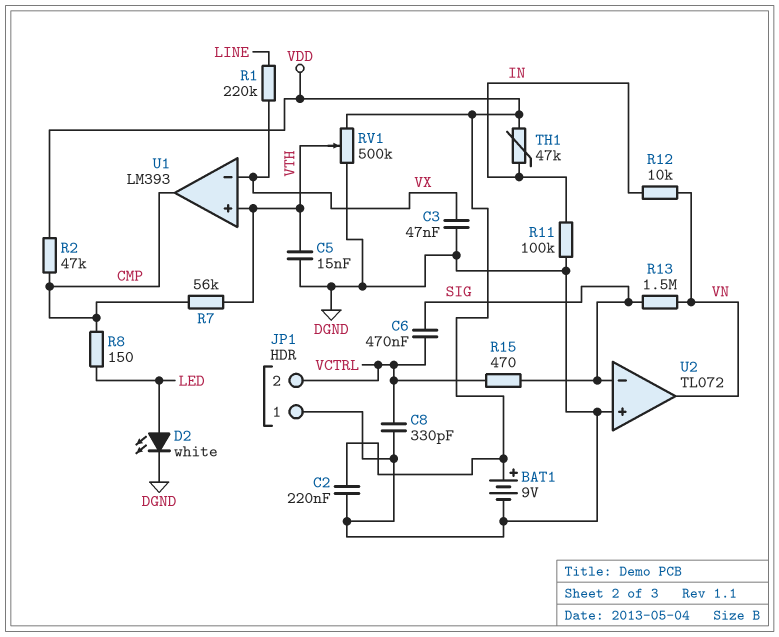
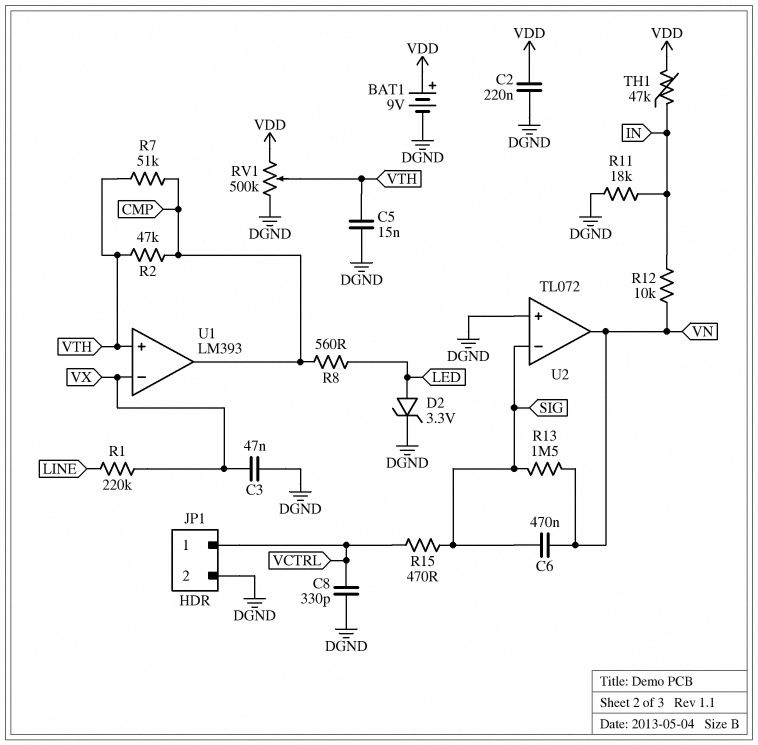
C6: 470nF (SIG, VCTRL) -> 470nF (SIG, VN)
D2: LED white (A LED, K DGND) -> zener 3.3V (A LED, K DGND)
JP1 pin 1: DGND -> VCTRL
JP1 pin 2: VCTRL -> DGND
R2: 47k (CMP, VDD) -> 47k (CMP, VTH)
R7: 56k (CMP, VTH) -> 51k (CMP, VTH)
R8: 150 (CMP, LED) -> 560 (CMP, LED)
R11: 100k (DGND, IN) -> 18k (DGND, IN)

